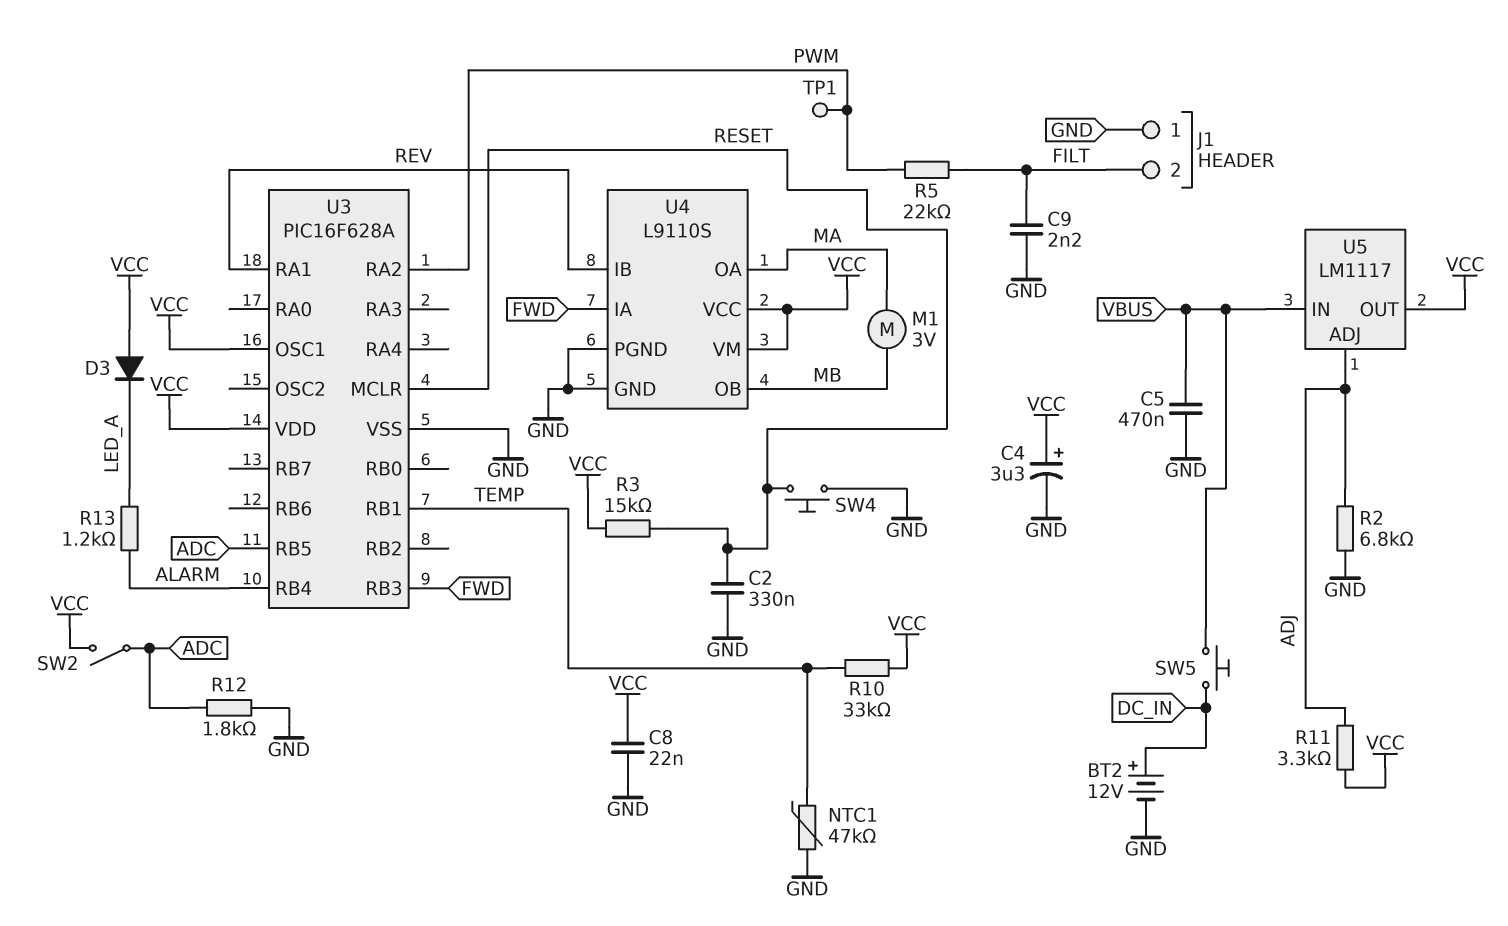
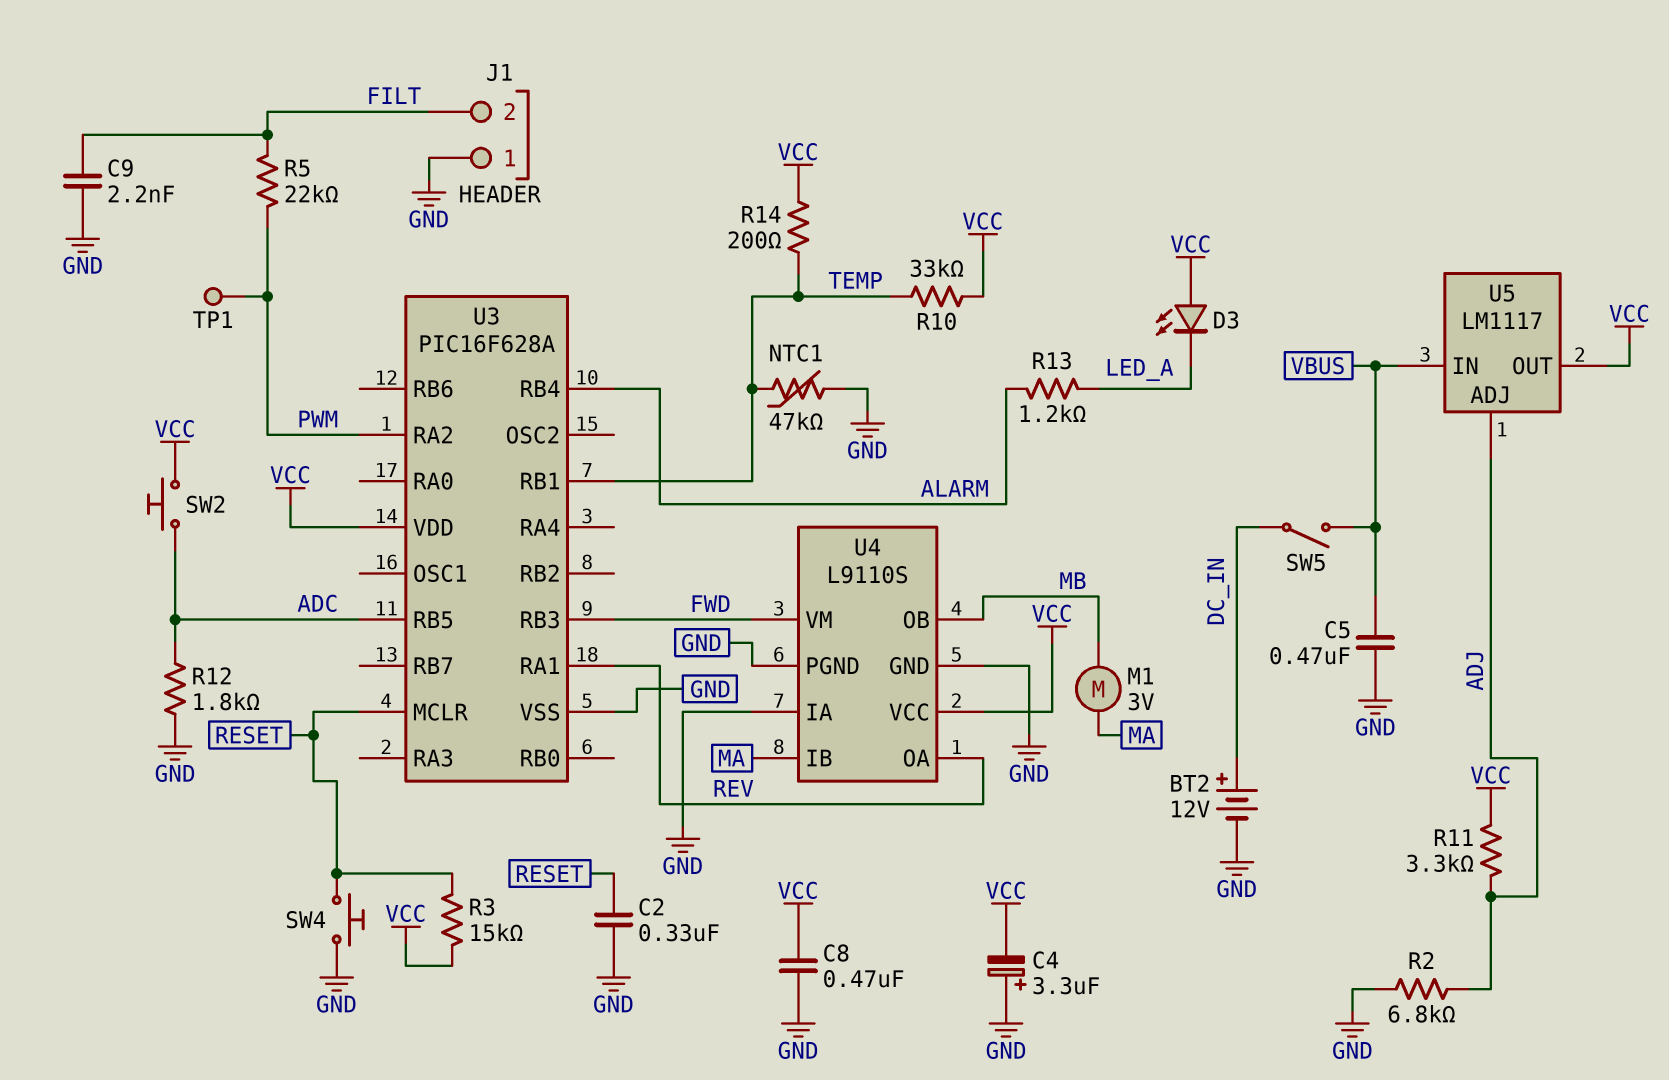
C4: 3.3uF (plus VCC, minus GND) -> 3.3uF (plus GND, minus VCC)
C8: 22nF (GND, VCC) -> 470nF (GND, VCC)
D3: diode (A VCC, K LED_A) -> LED (A VCC, K LED_A)
R14: none -> 200 (TEMP, VCC)
SW2: switch (ADC, VCC) -> button (ADC, VCC)
SW5: button (DC_IN, VBUS) -> switch (DC_IN, VBUS)
U3 pin OSC1: VCC -> none
U4 pin IA: FWD -> GND
U4 pin IB: REV -> MA
U4 pin OA: MA -> REV
U4 pin VM: VCC -> FWD

